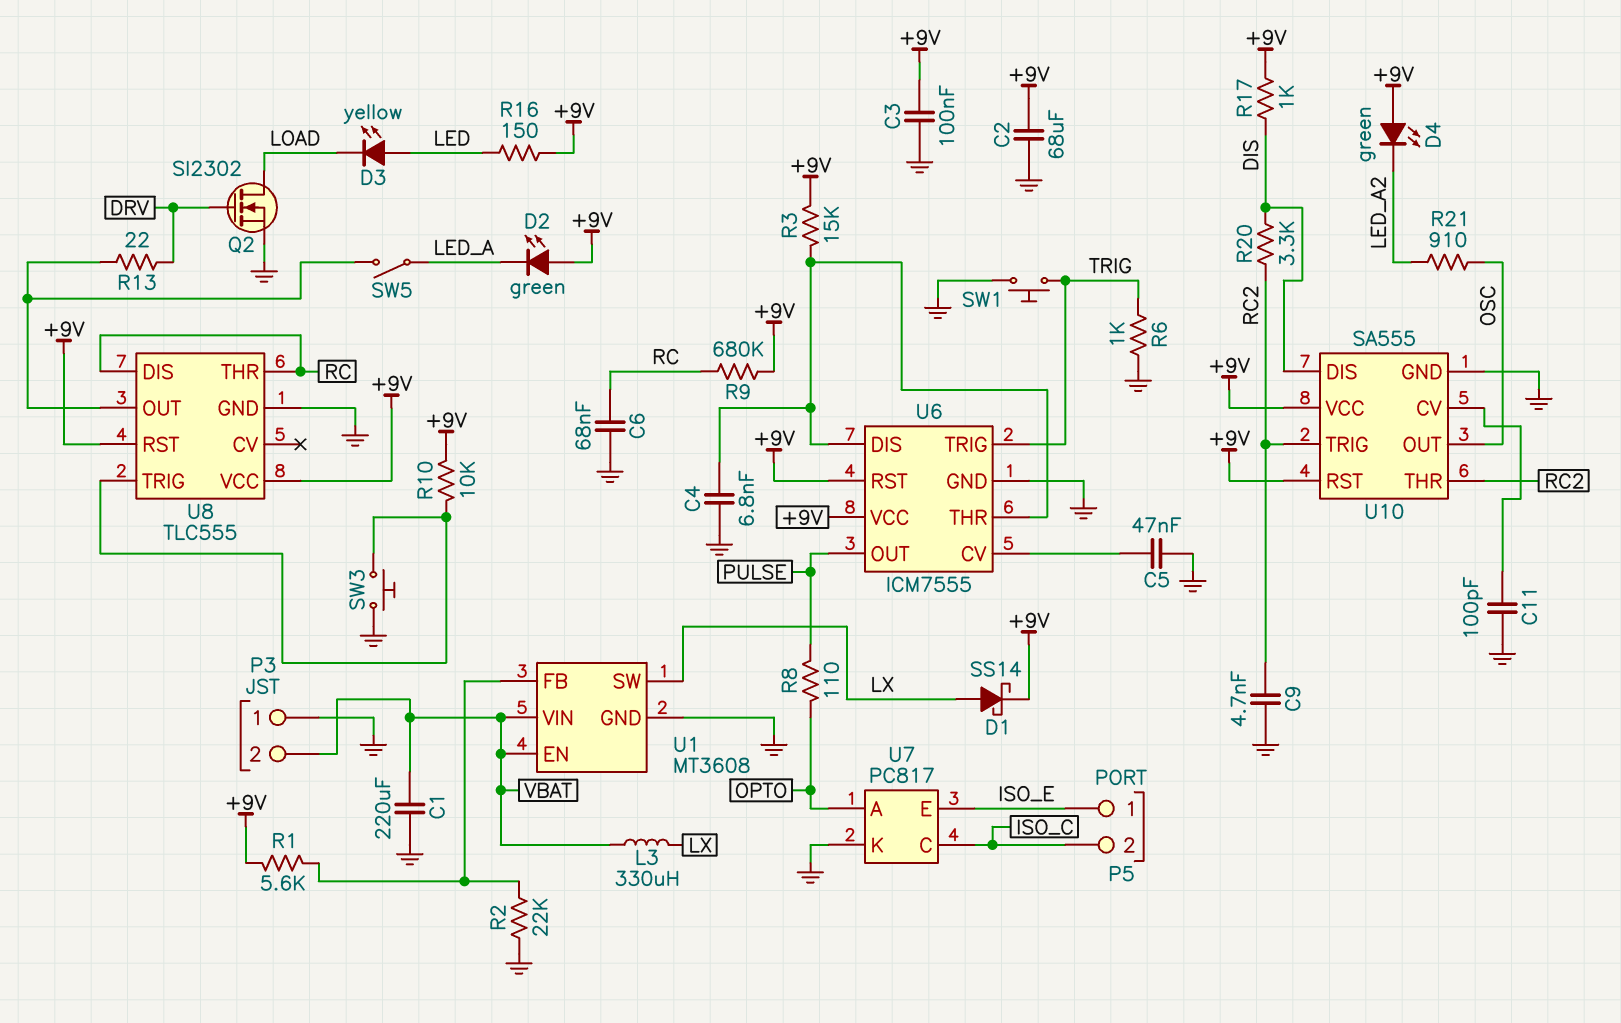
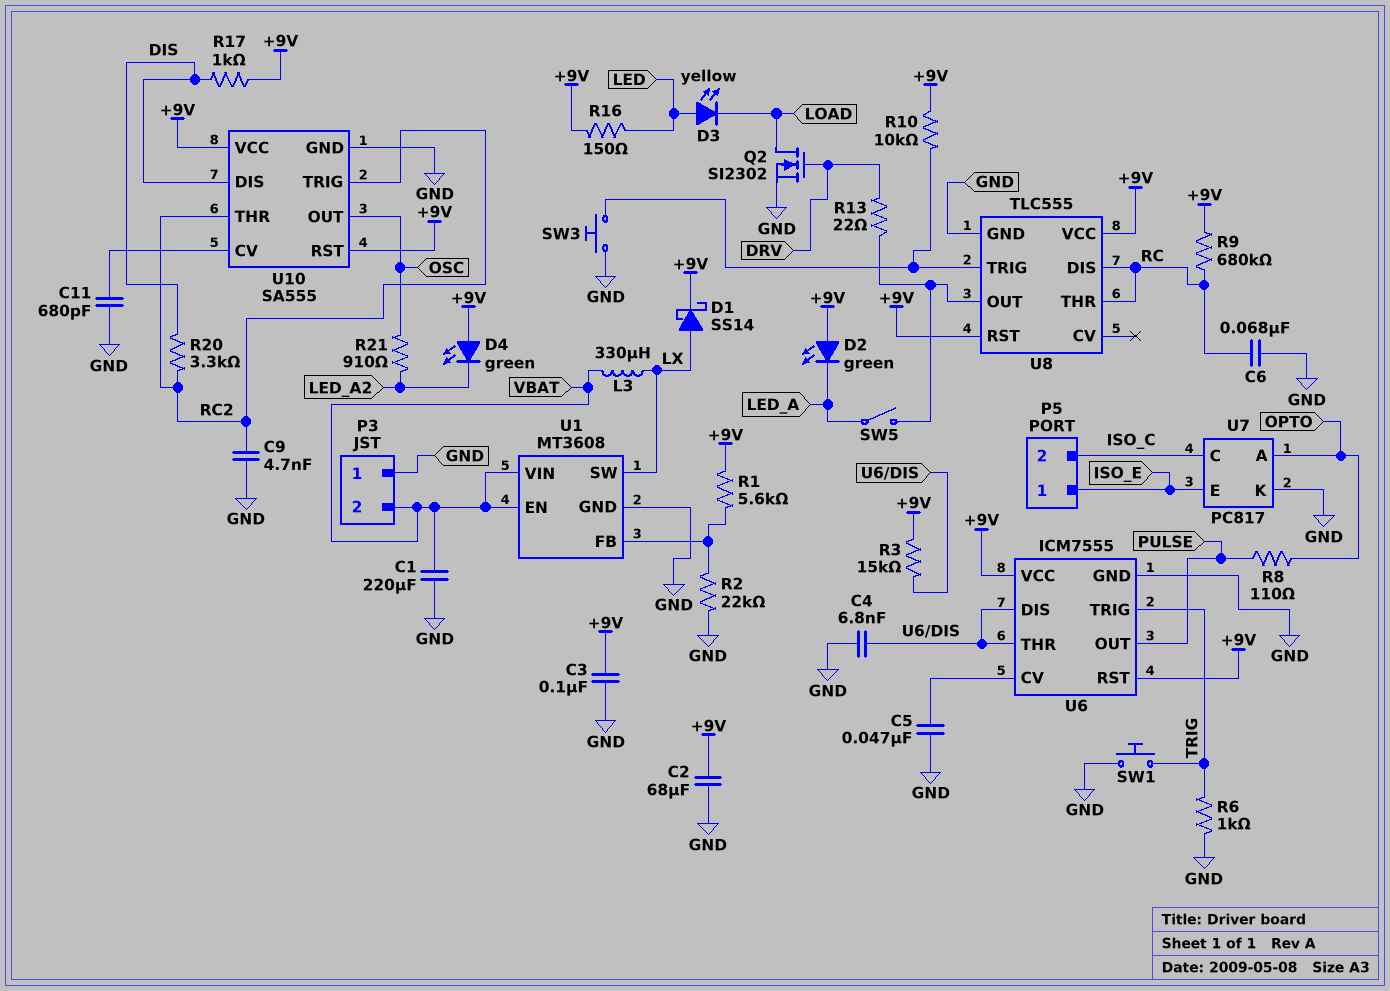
C11: 100pF (GND, U10/CV) -> 680pF (GND, U10/CV)

